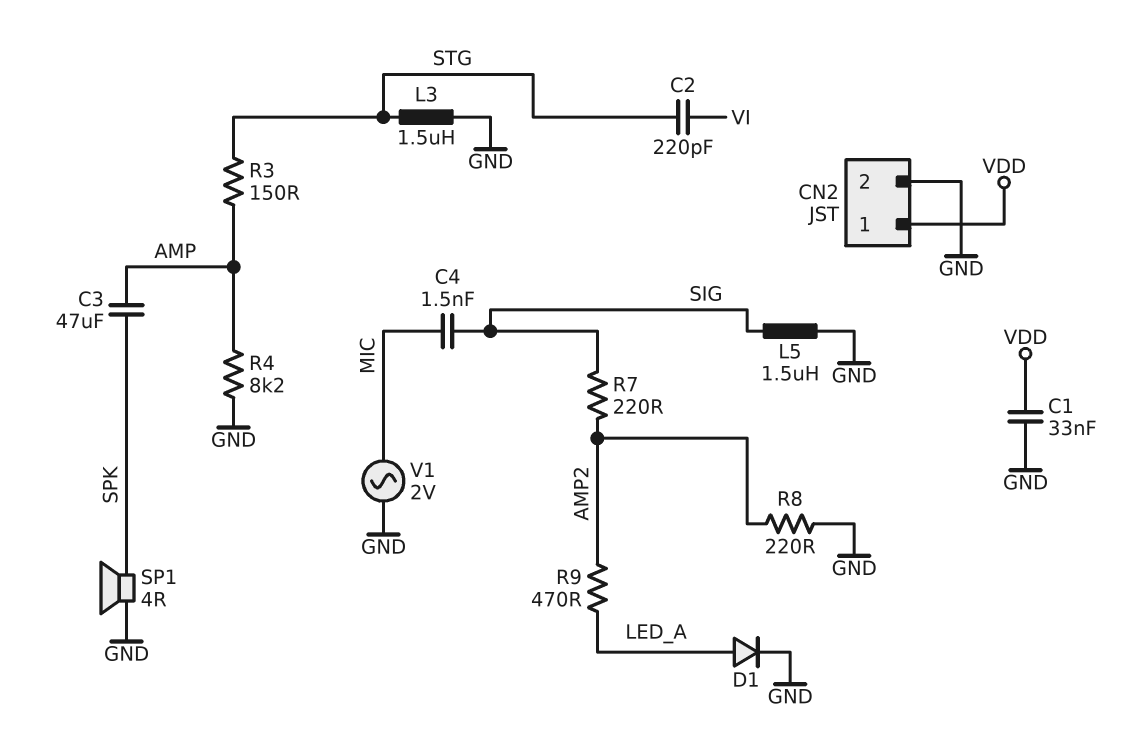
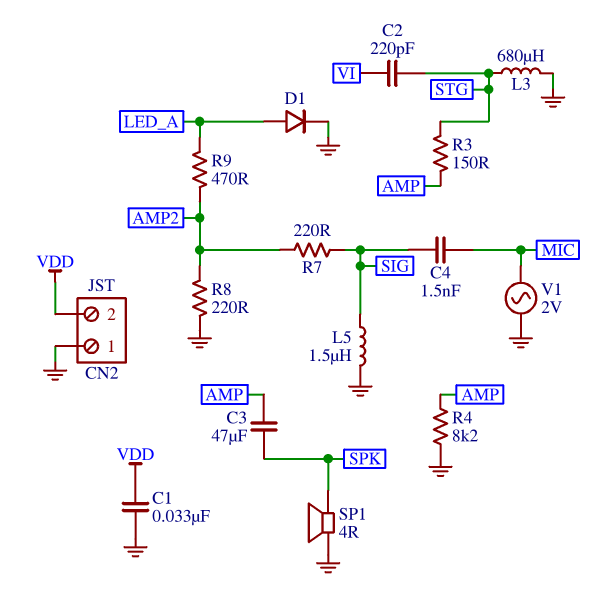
CN2 pin 1: VDD -> GND
CN2 pin 2: GND -> VDD
L3: 1.5uH (GND, STG) -> 680uH (GND, STG)

